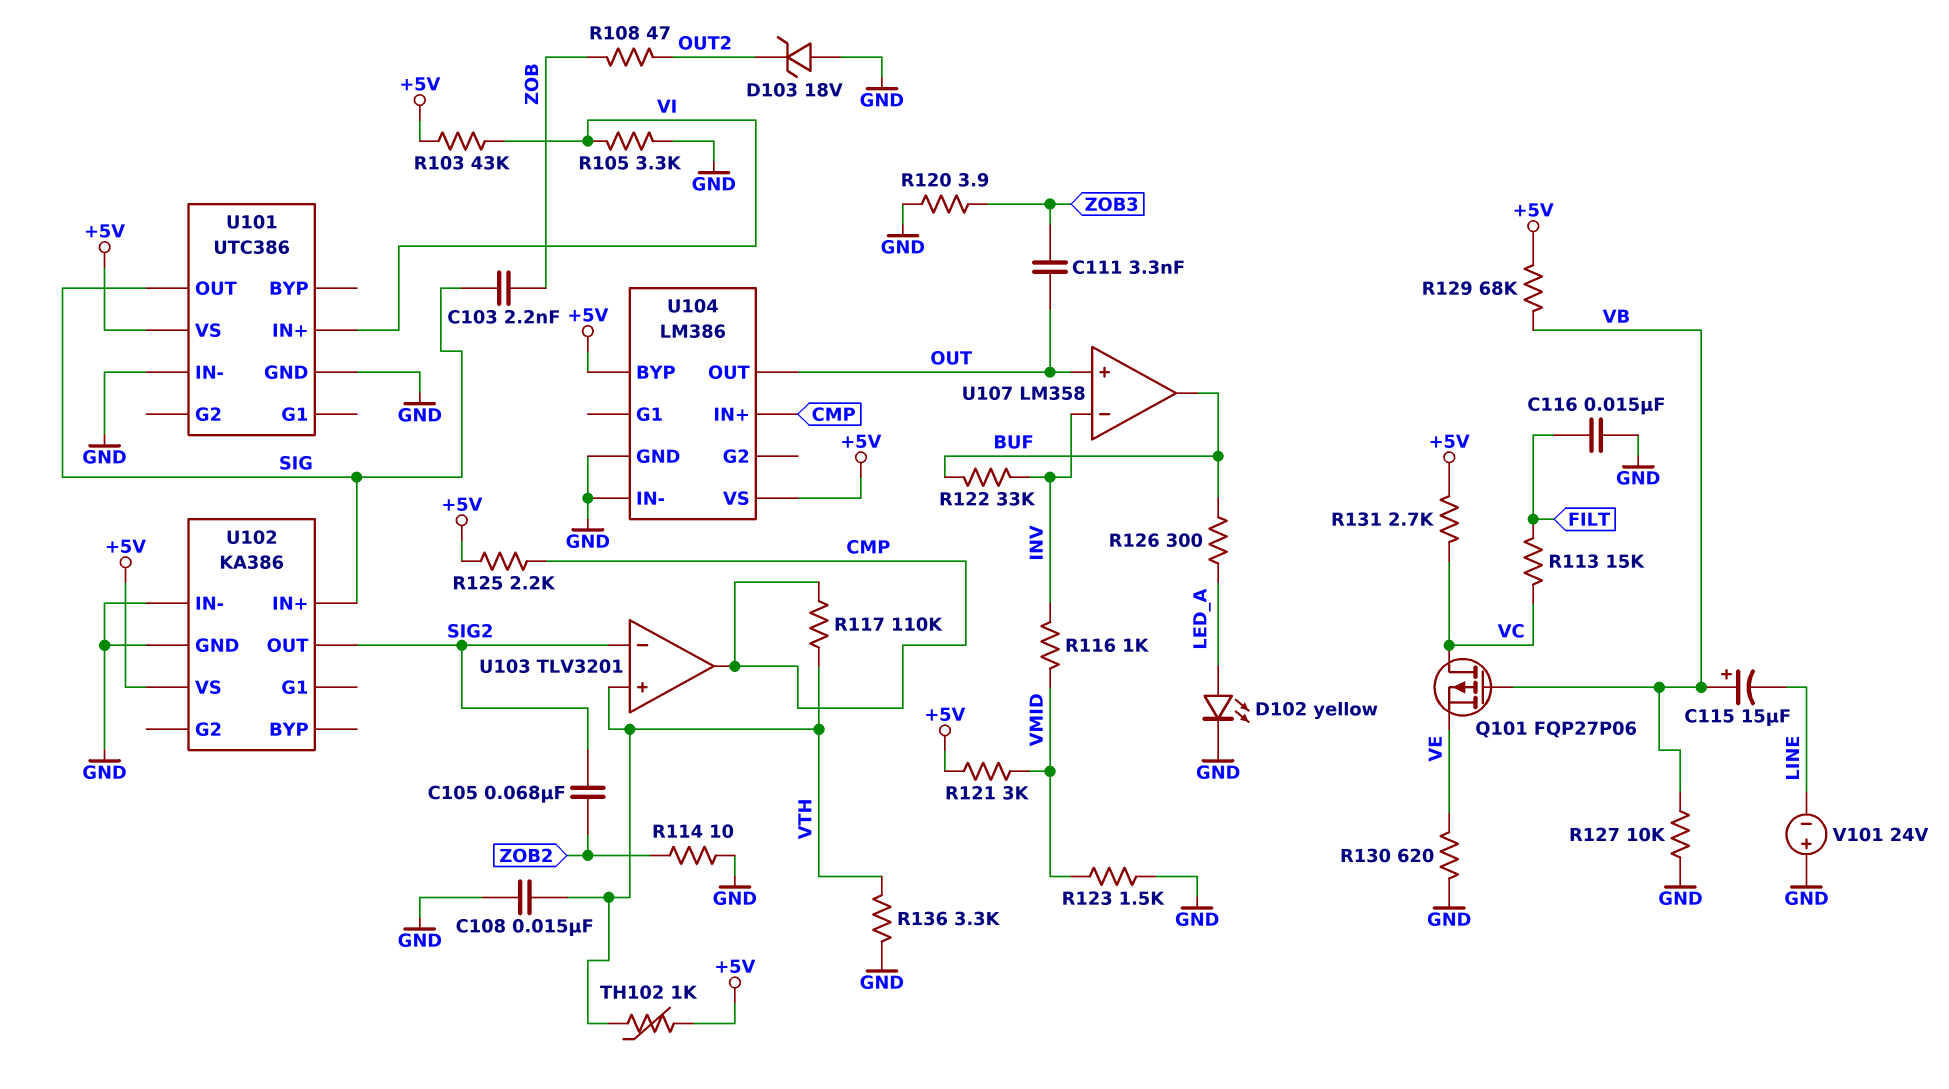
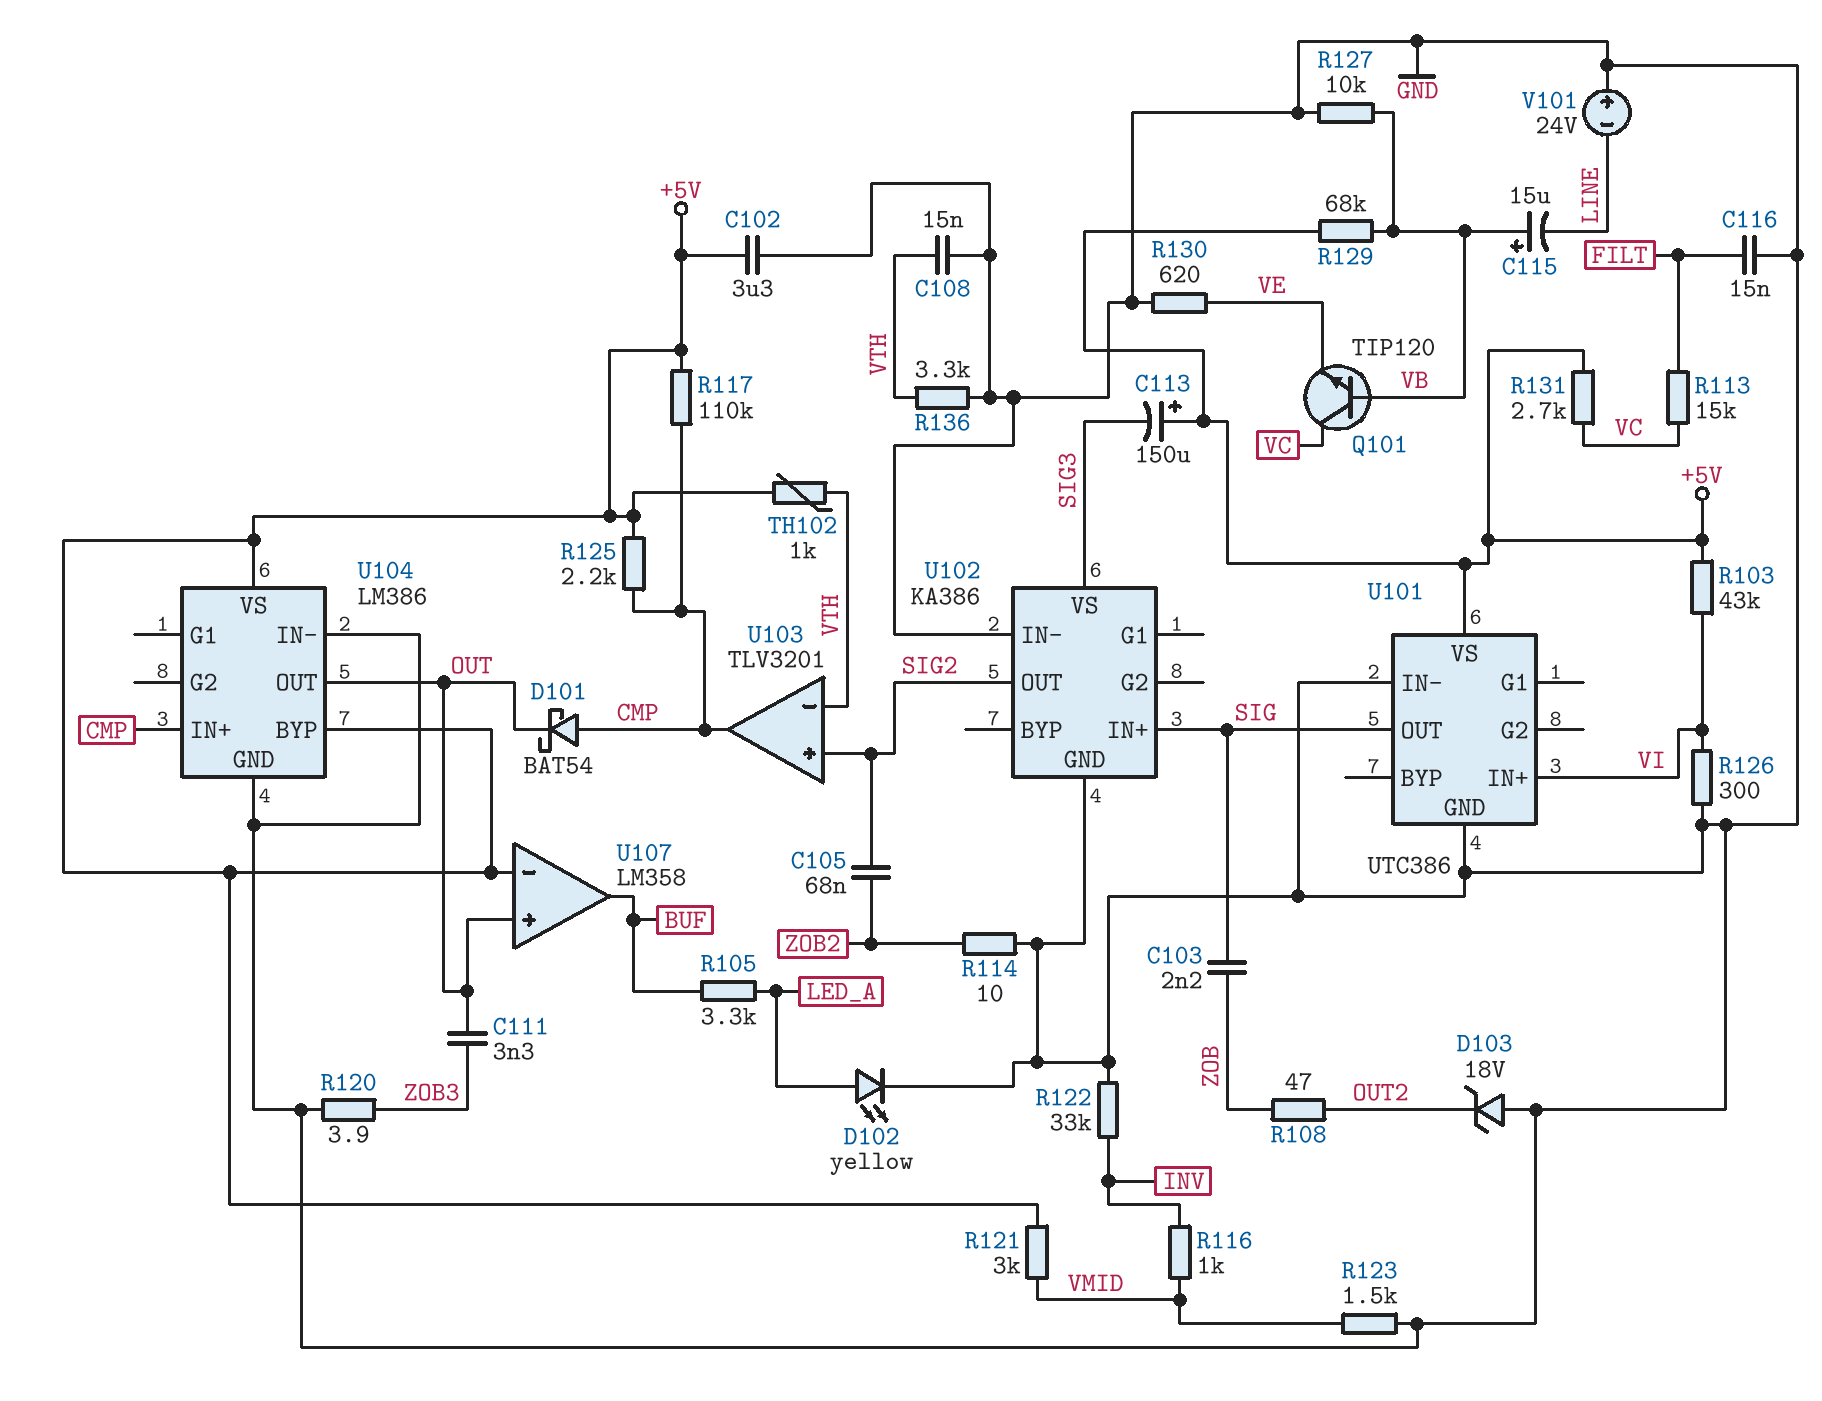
C102: none -> 3.3uF (+5V, GND)
C113: none -> 150uF (plus +5V, minus SIG3)
D101: none -> schottky BAT54 (A CMP, K OUT)
Q101: PMOS FQP27P06 (G VB, D VC, S VE) -> NPN TIP120 (B VB, C VC, E VE)
R105: 3.3k (GND, VI) -> 3.3k (BUF, LED_A)
R117: 110k (CMP, VTH) -> 110k (+5V, CMP)
R122: 33k (BUF, INV) -> 33k (GND, INV)
R126: 300 (BUF, LED_A) -> 300 (GND, VI)
U102 pin VS: +5V -> SIG3
U103 pin in+: VTH -> SIG2
U103 pin in-: SIG2 -> VTH
U107 pin in-: INV -> +5V

